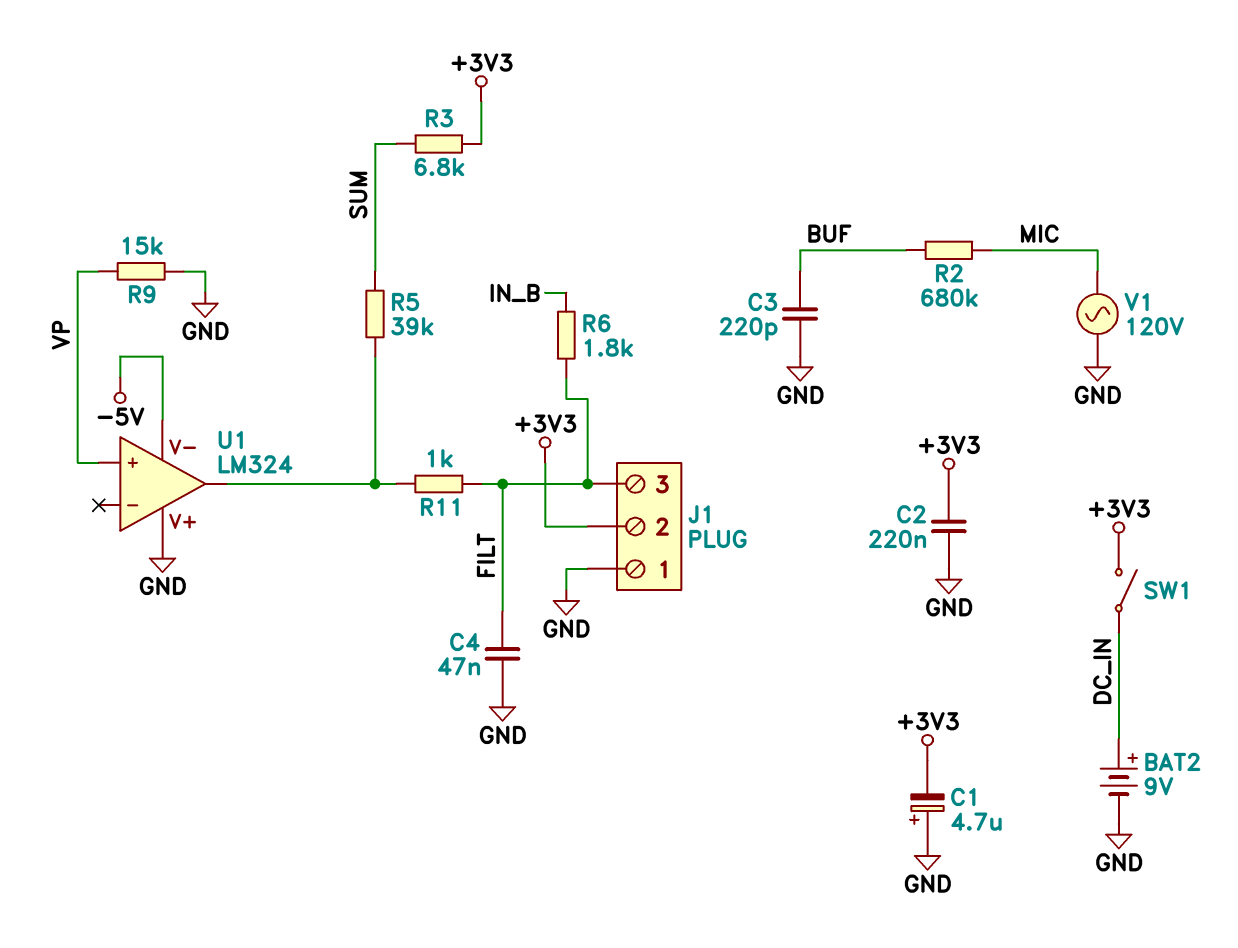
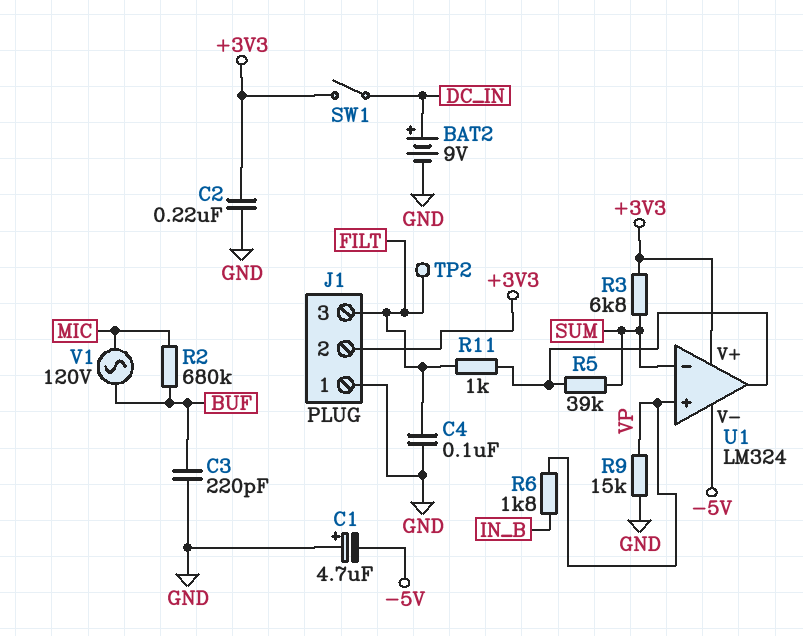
C1: 4.7uF (plus GND, minus +3V3) -> 4.7uF (plus GND, minus -5V)
C4: 47nF (FILT, GND) -> 100nF (FILT, GND)
R6: 1.8k (FILT, IN_B) -> 1.8k (IN_B, VP)
TP2: none -> test point (FILT)
U1 pin V+: GND -> +3V3
U1 pin in-: none -> SUM
V1: AC 120V (GND, MIC) -> AC 120V (BUF, MIC)

